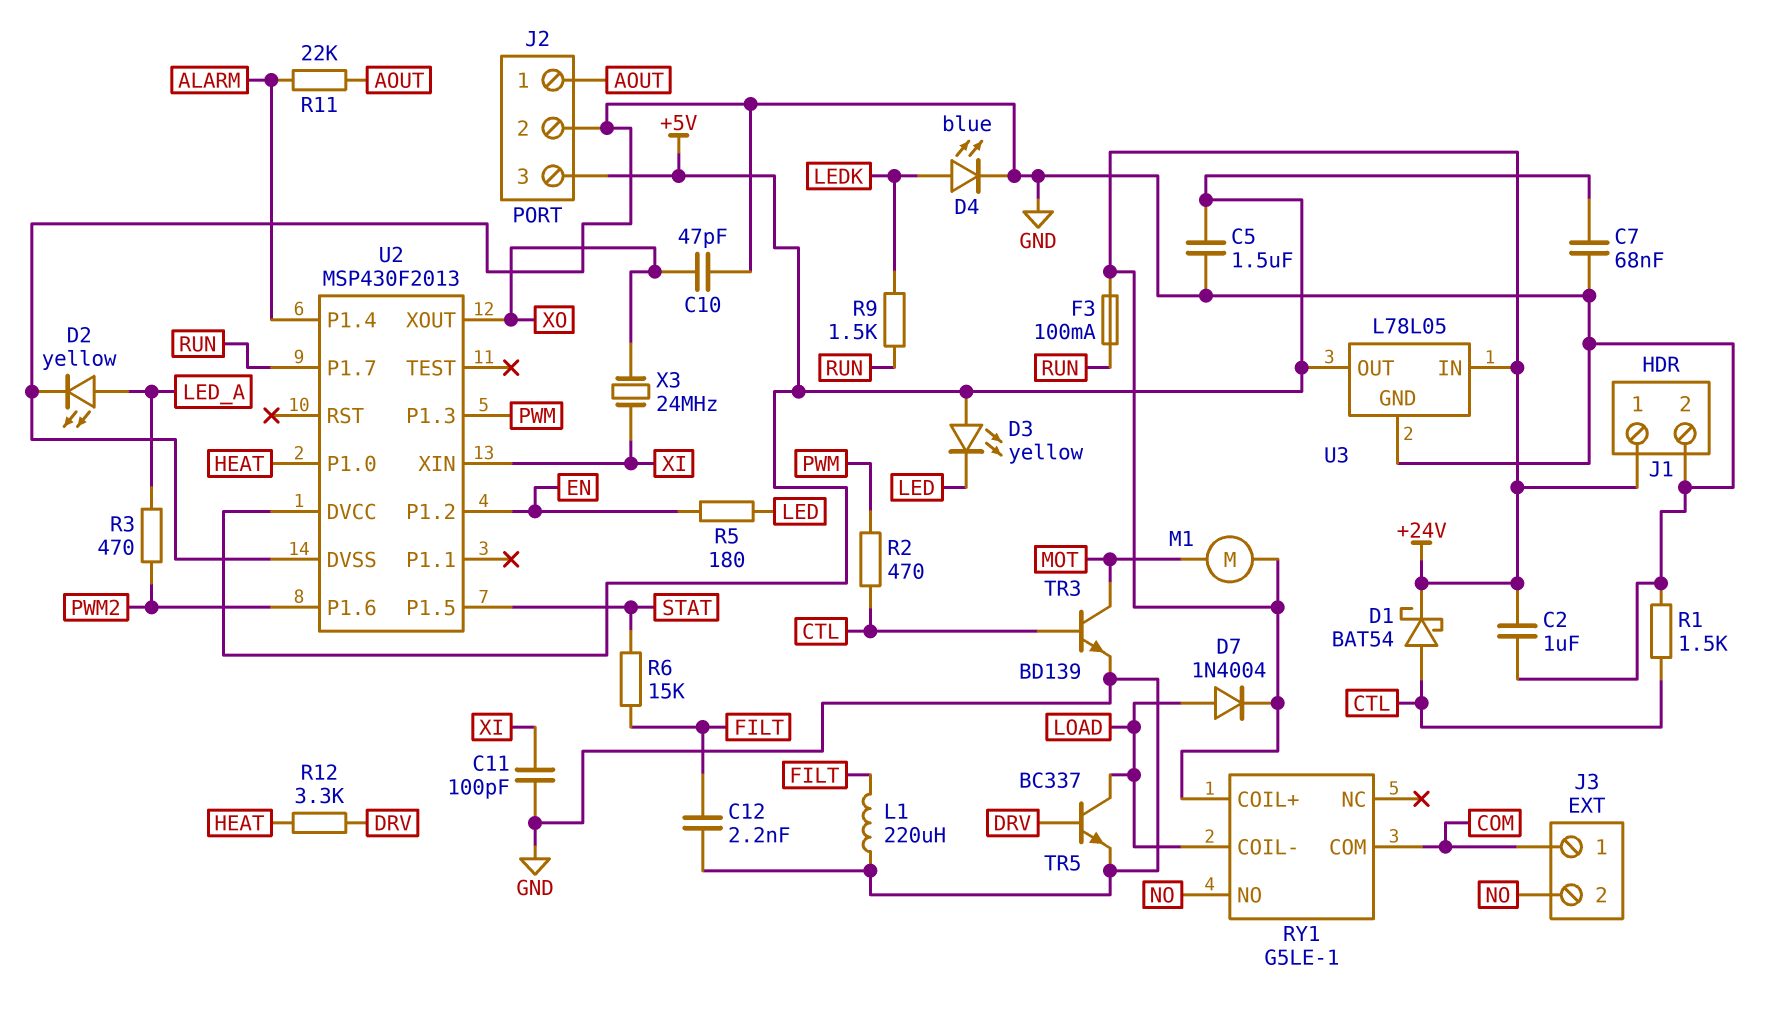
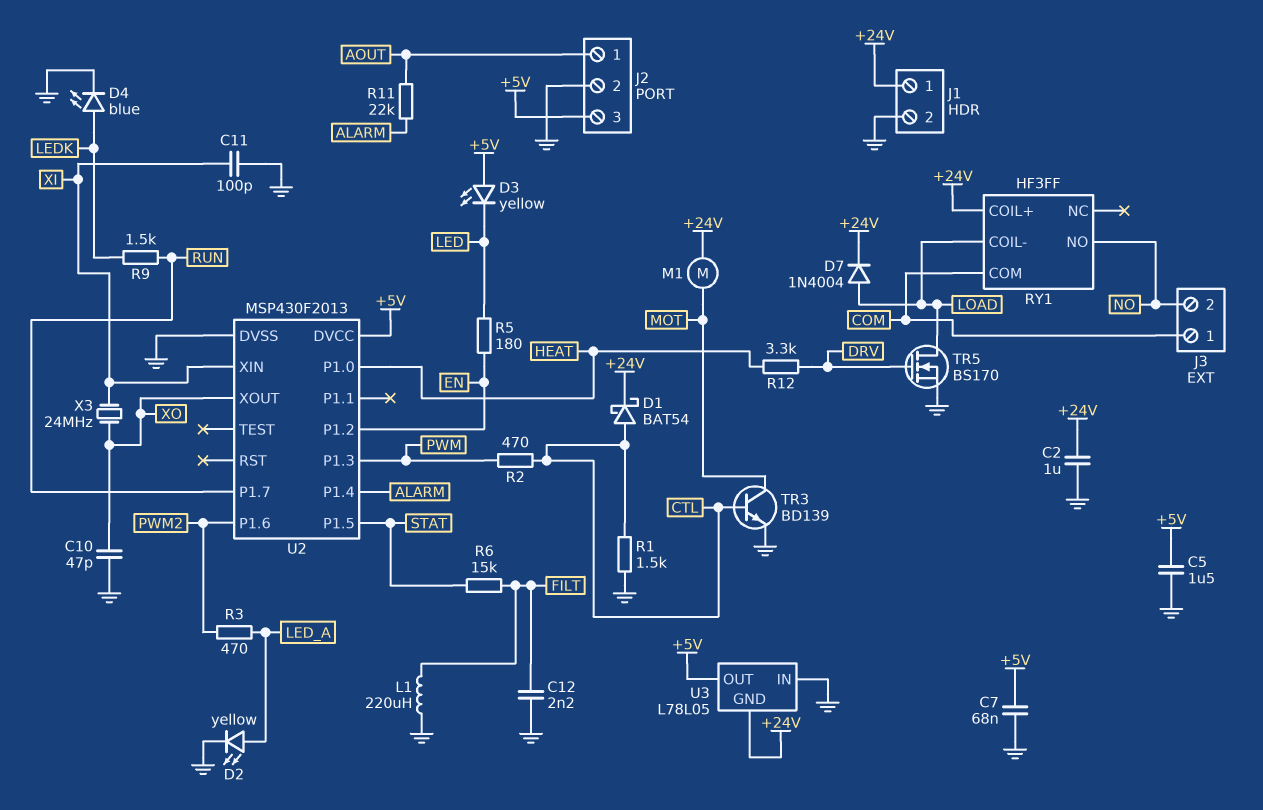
F3: 100mA (+24V, RUN) -> none
RY1: G5LE-1 -> HF3FF
TR5: NPN BC337 (B DRV, C LOAD, E GND) -> NMOS BS170 (G DRV, D LOAD, S GND)
U3 pin GND: GND -> +24V
U3 pin IN: +24V -> GND

